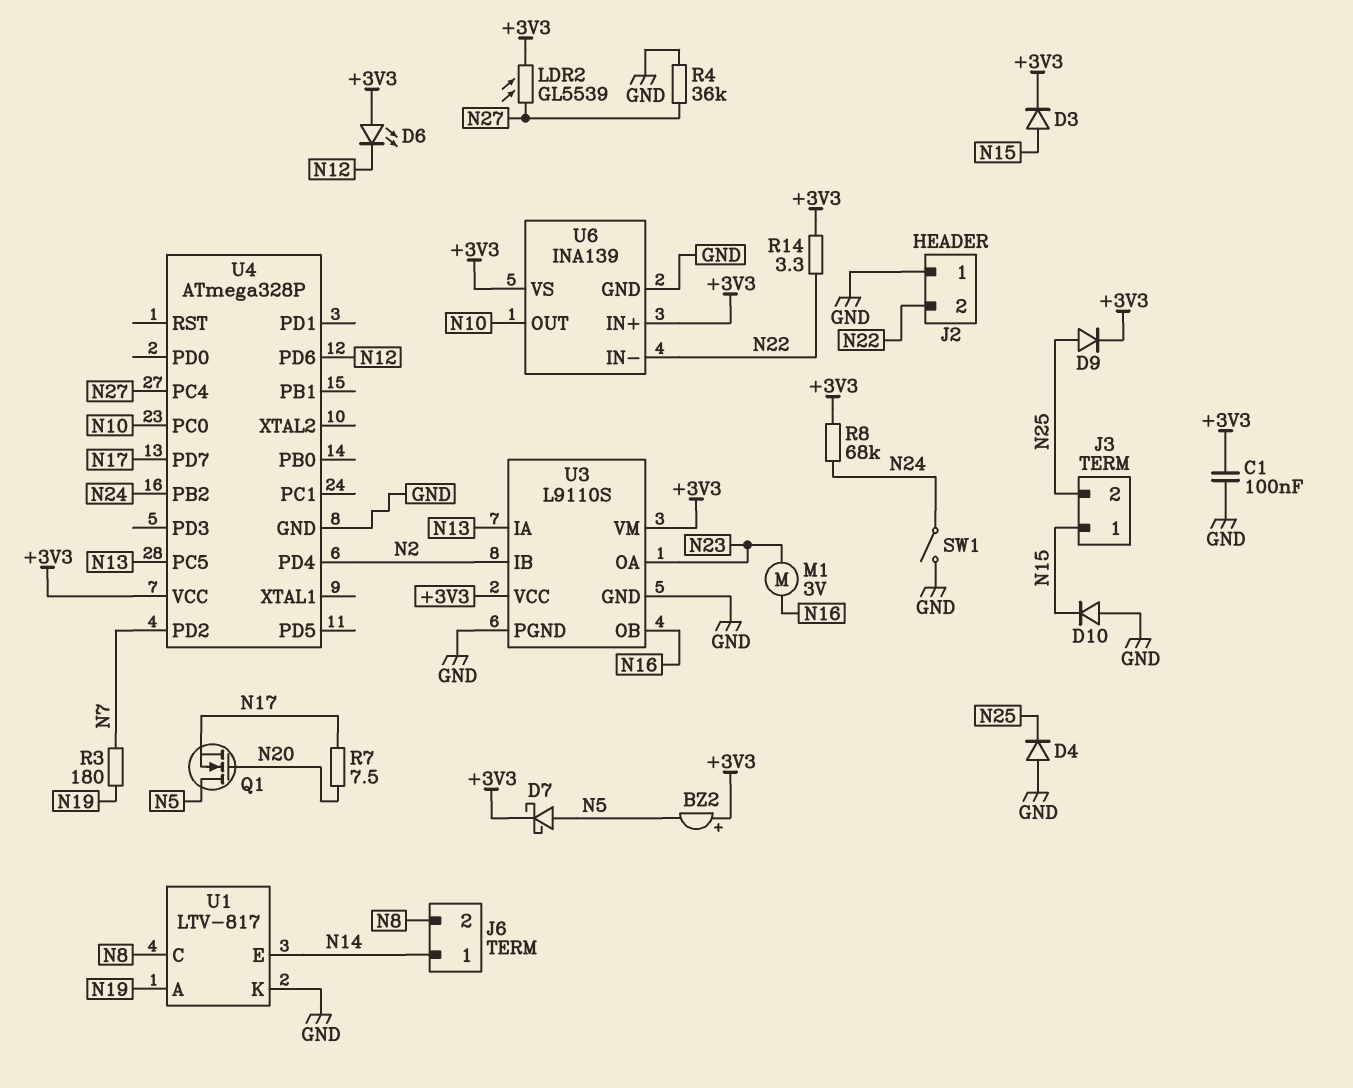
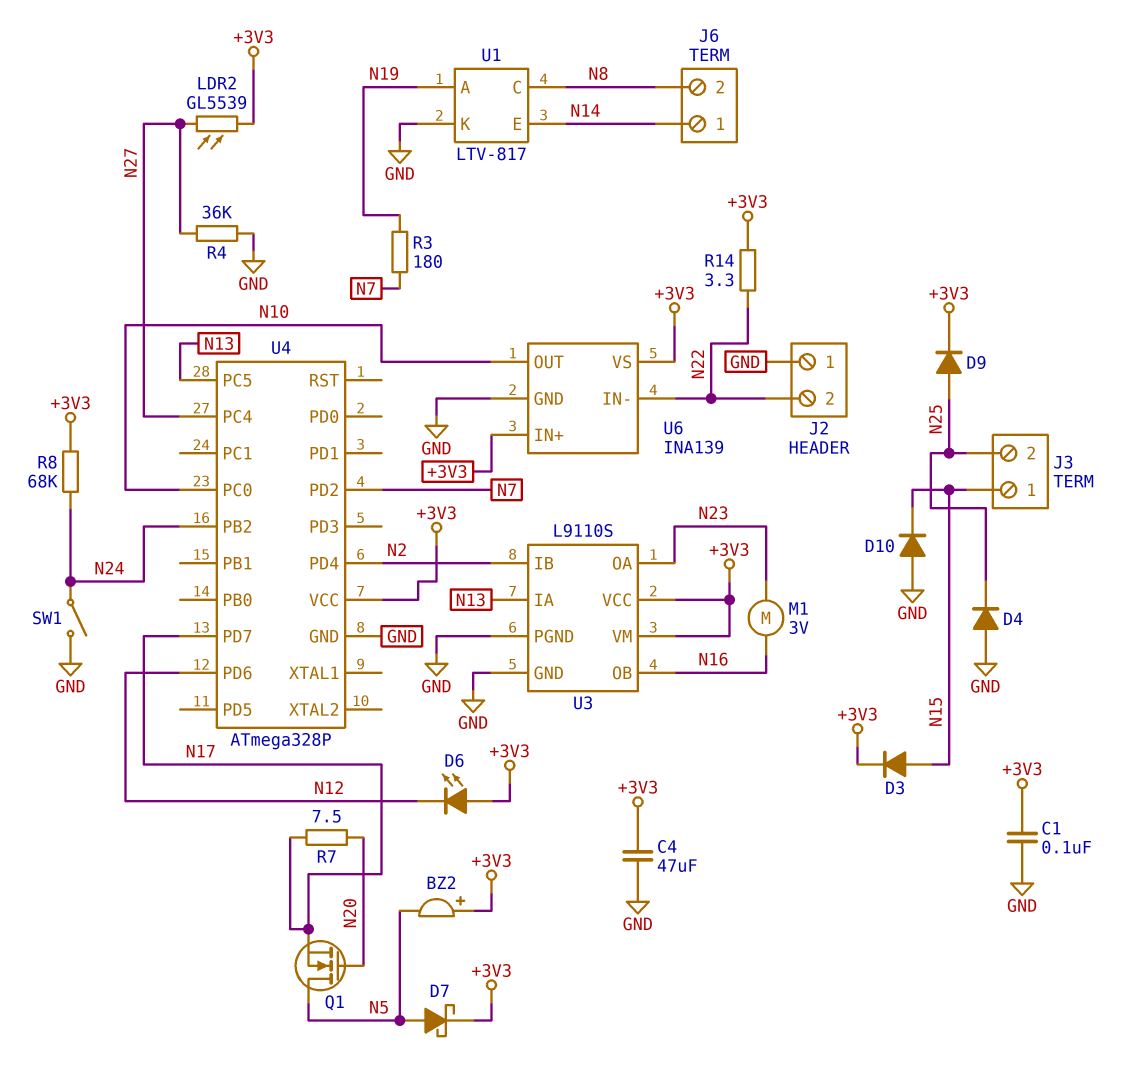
C4: none -> 47uF (+3V3, GND)

